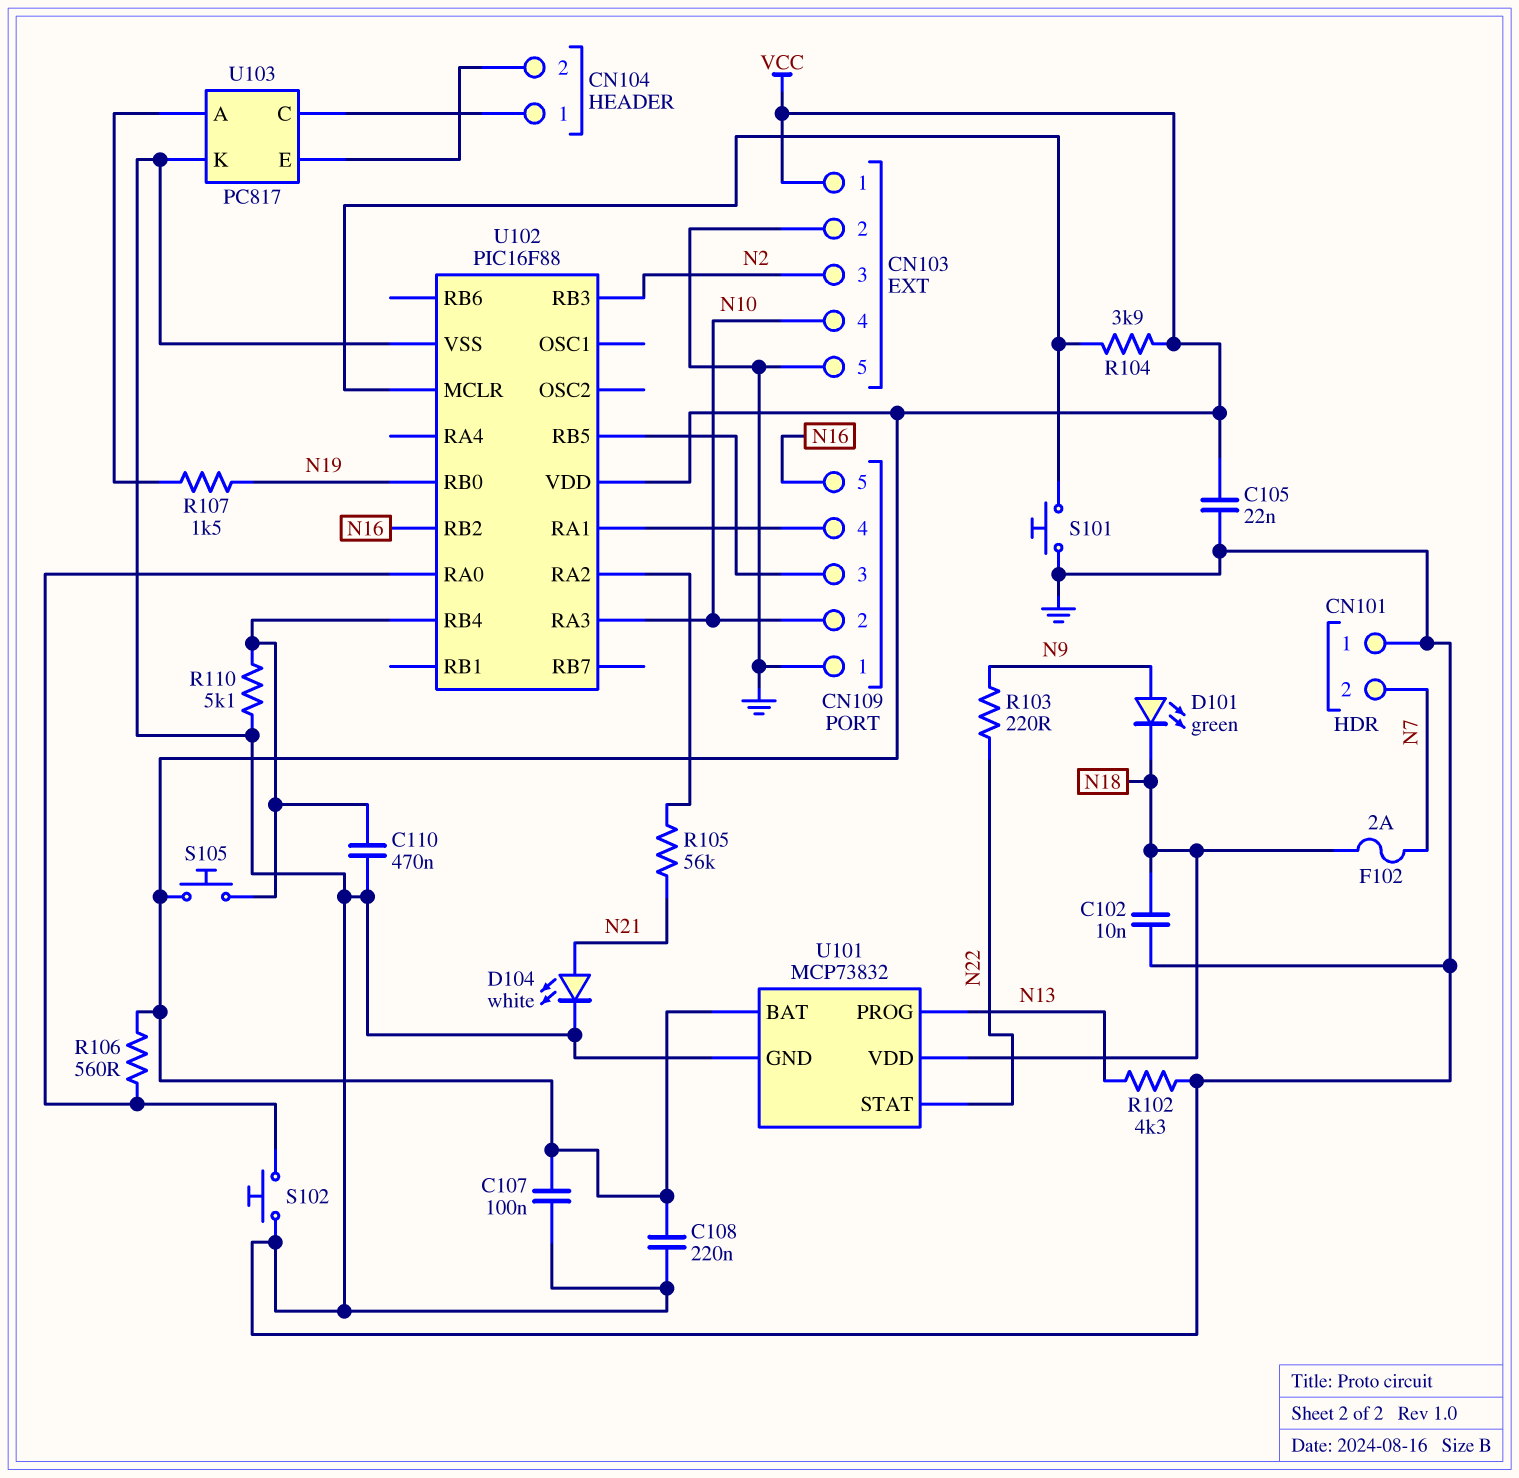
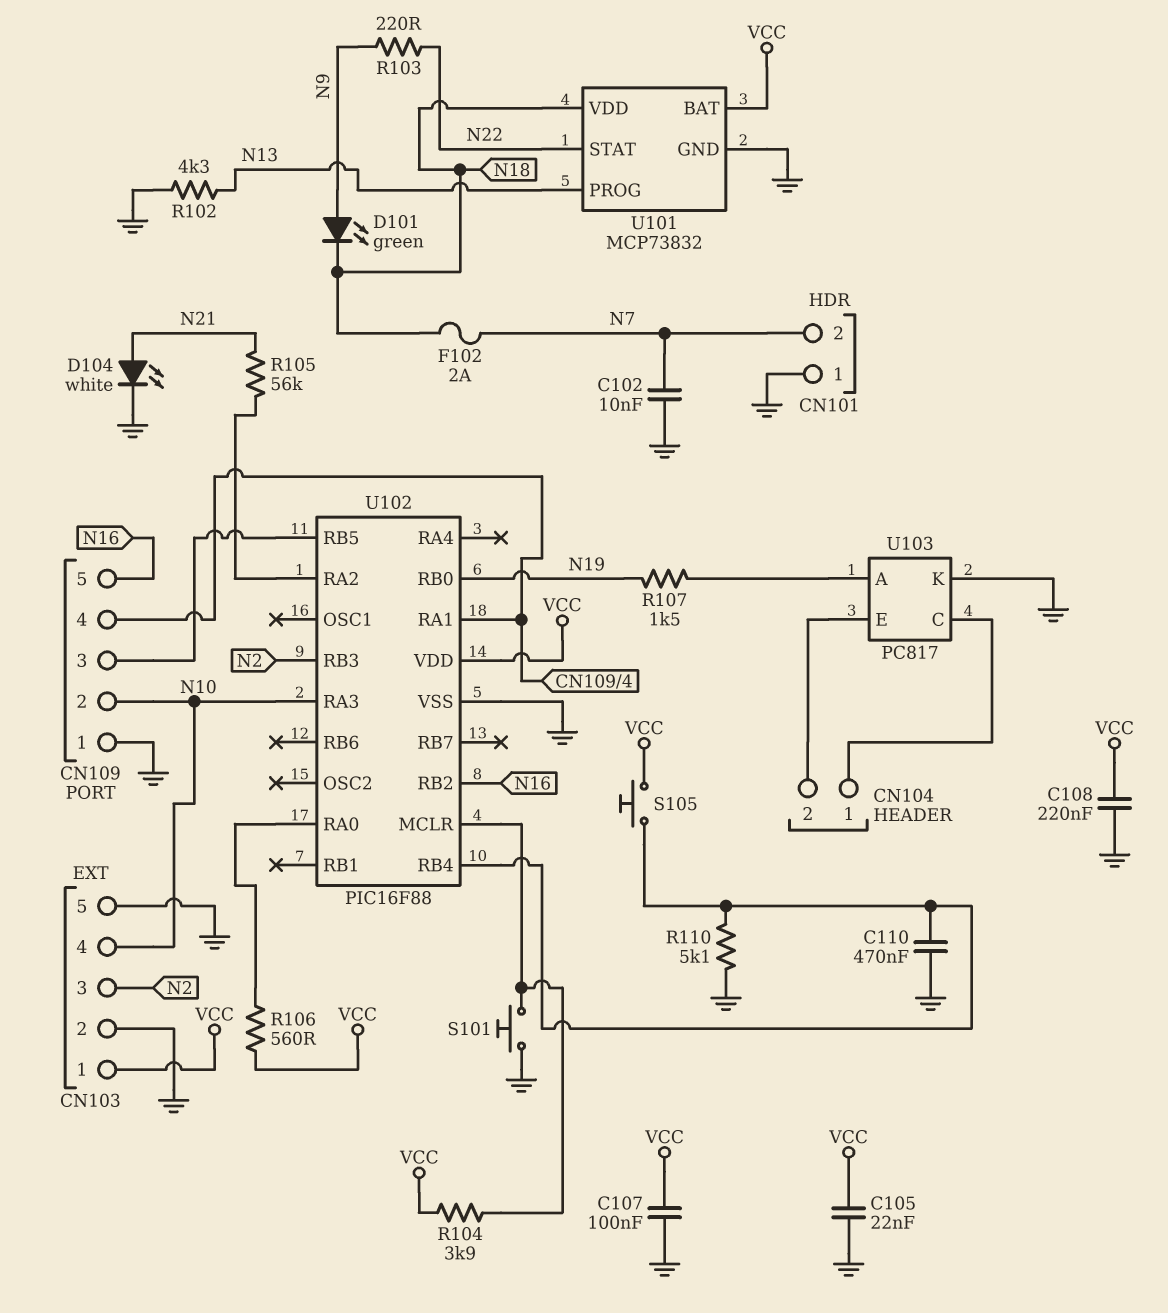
C102: 10nF (GND, N18) -> 10nF (GND, N7)
S102: button (GND, U102/RA0) -> none

